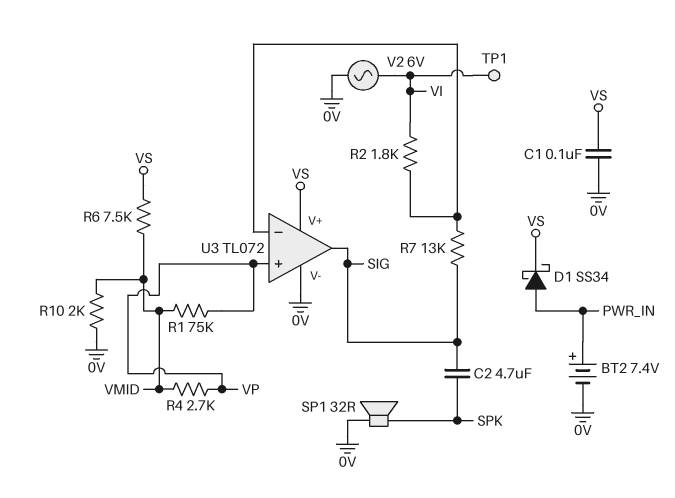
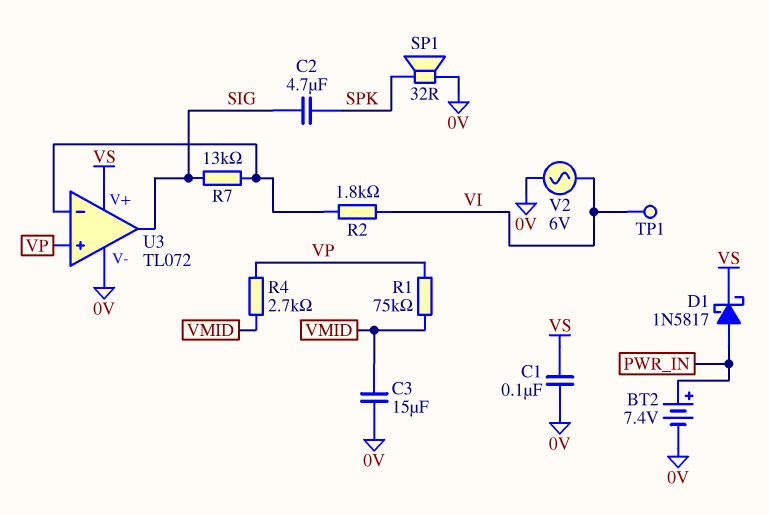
C3: none -> 15uF (0V, VMID)
D1: schottky SS34 (A PWR_IN, K VS) -> schottky 1N5817 (A PWR_IN, K VS)
R6: 7.5k (VMID, VS) -> none
R10: 2k (0V, VMID) -> none

